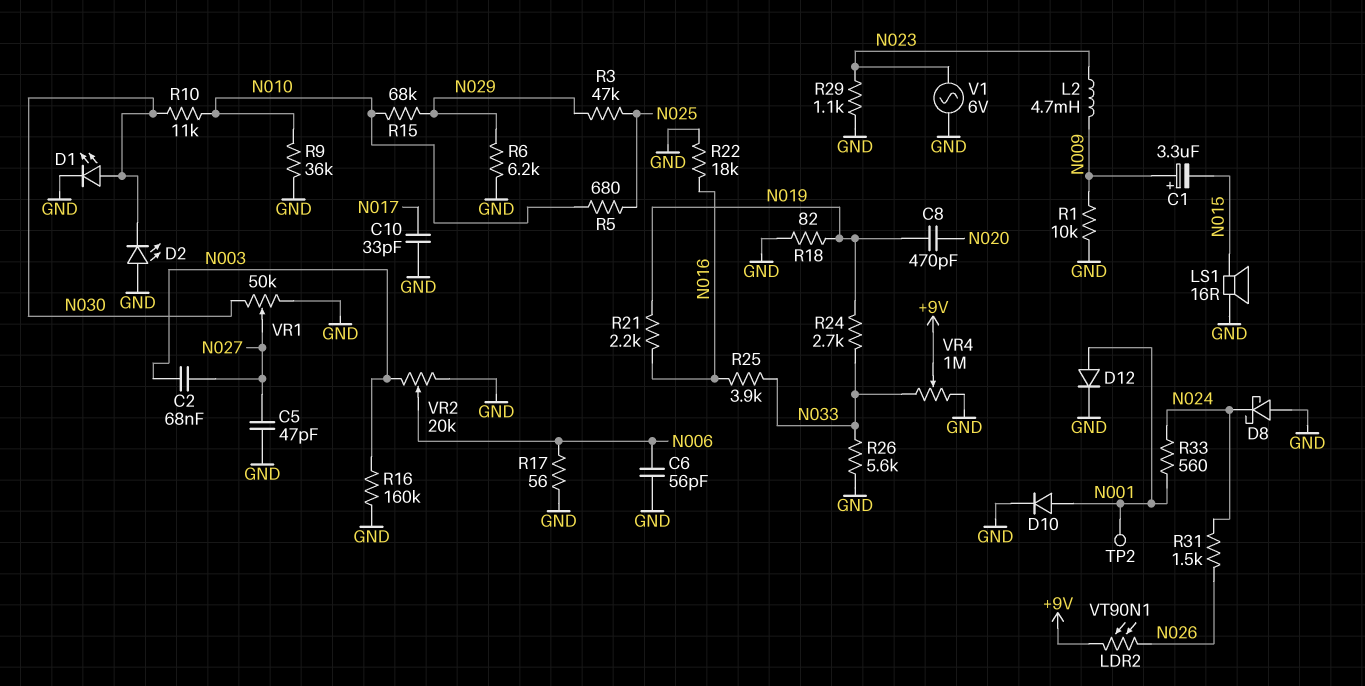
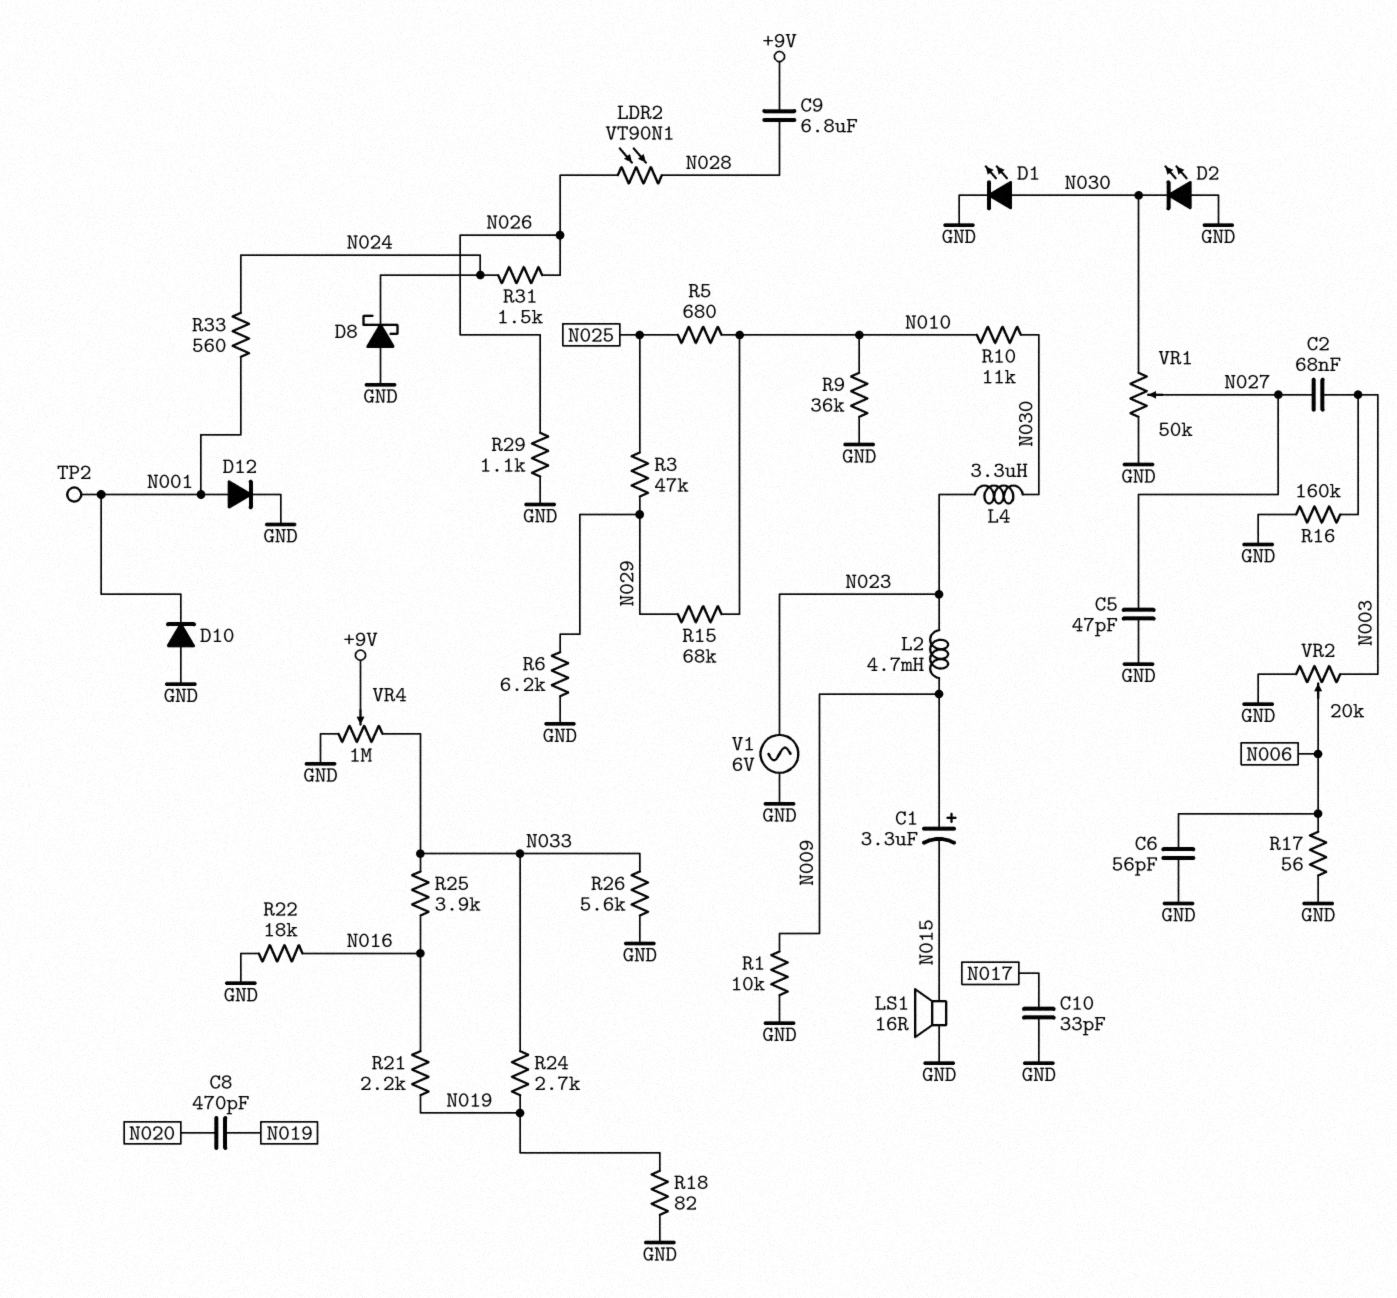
C9: none -> 6.8uF (+9V, N028)
D10: diode (A N001, K GND) -> diode (A GND, K N001)
L4: none -> 3.3uH (N023, N030)
LDR2: VT90N1 (+9V, N026) -> VT90N1 (N026, N028)
R29: 1.1k (GND, N023) -> 1.1k (GND, N026)

